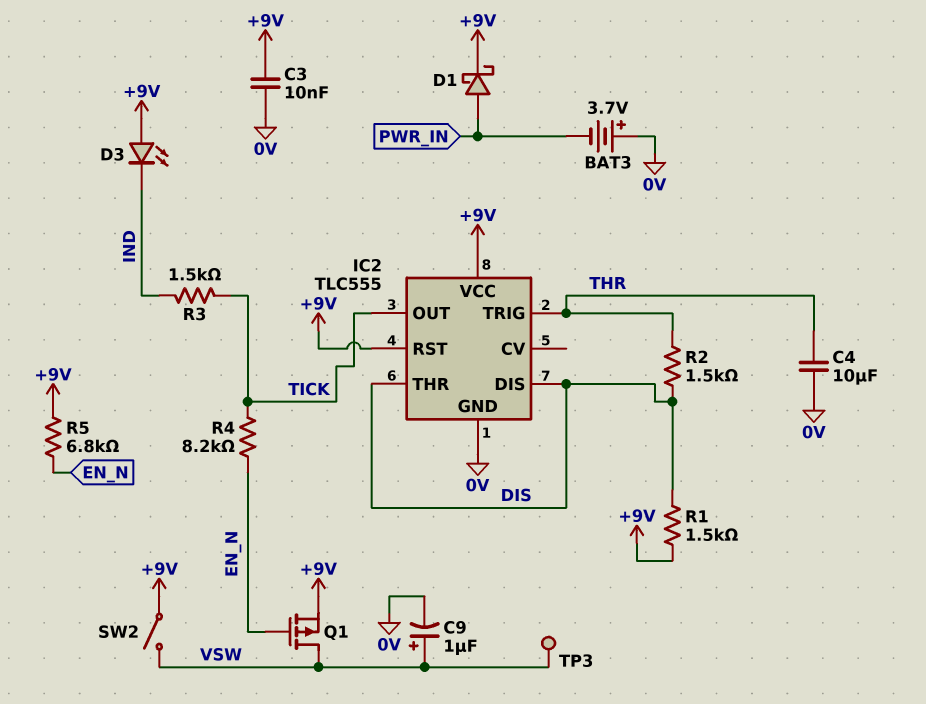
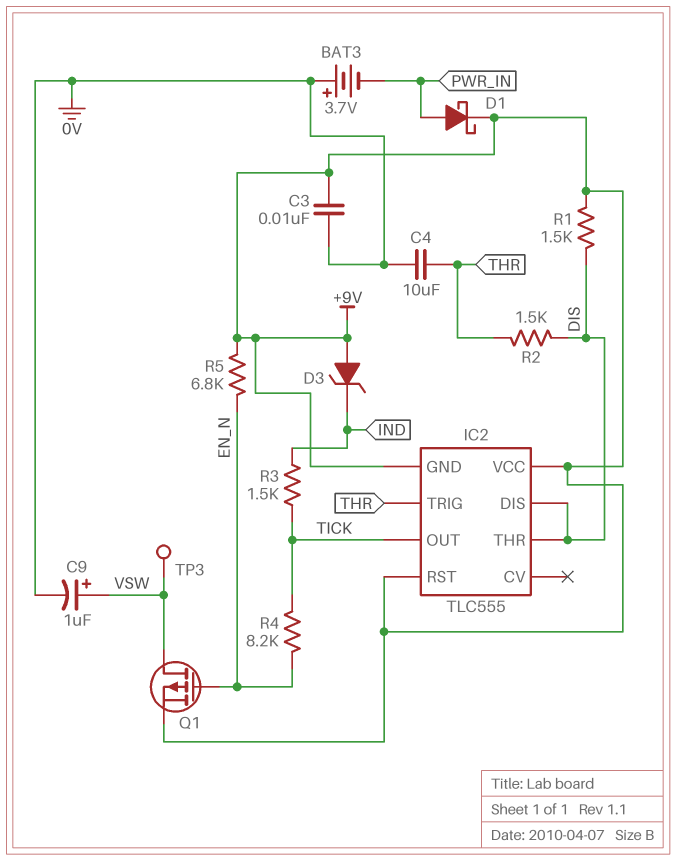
D3: LED (A +9V, K IND) -> zener (A +9V, K IND)
IC2 pin GND: 0V -> +9V
SW2: switch (+9V, VSW) -> none

